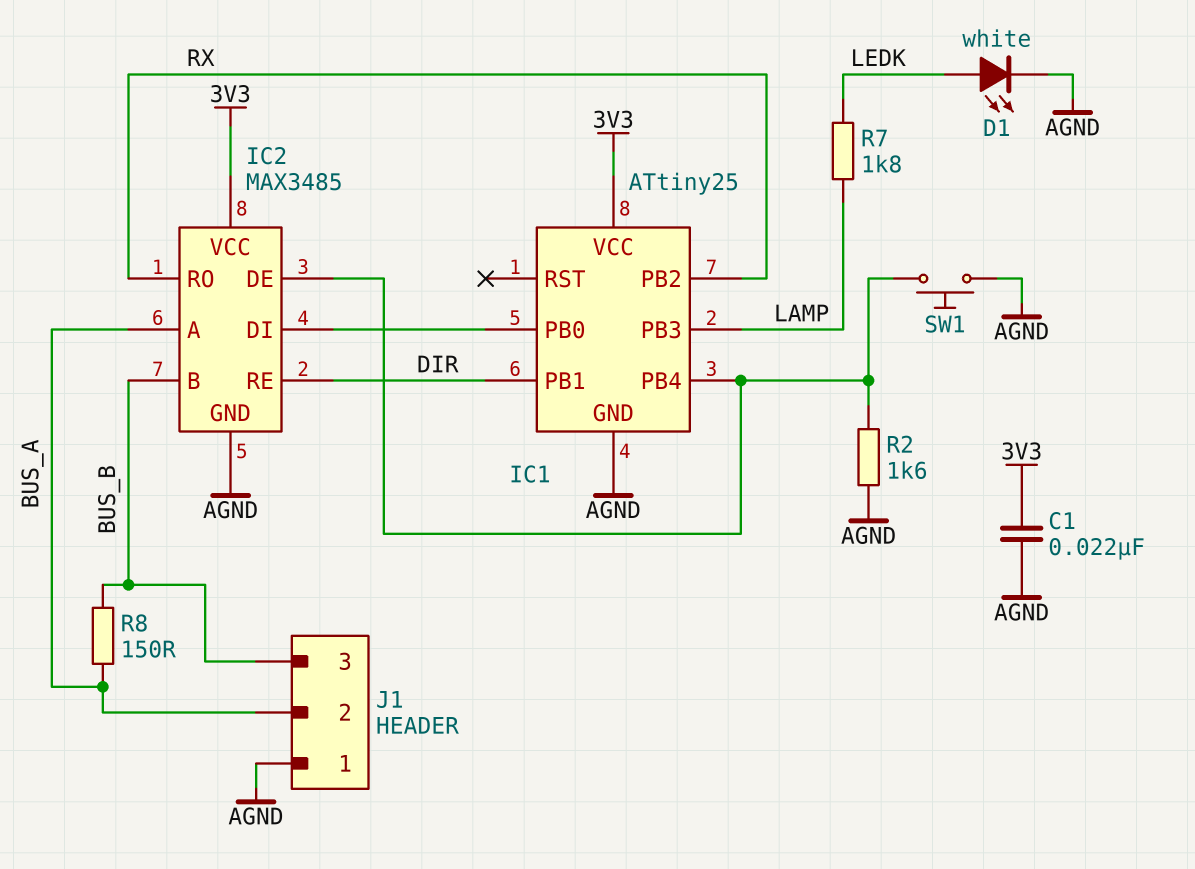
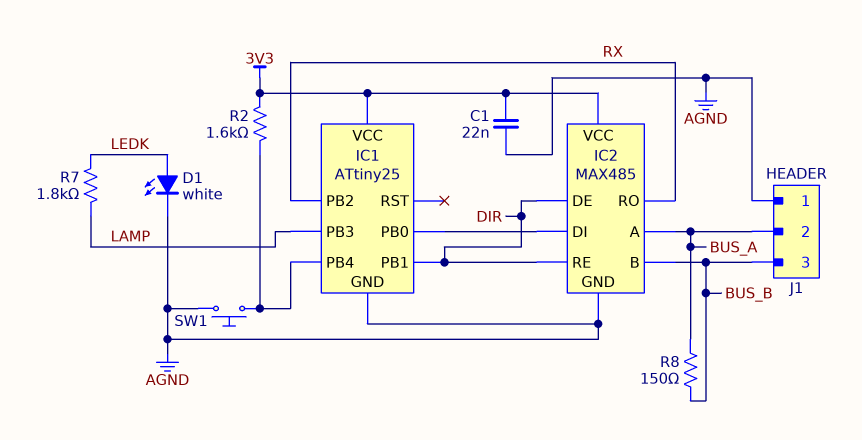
IC2: MAX3485 -> MAX485
IC2 pin DE: IC1/PB4 -> DIR
R2: 1.6k (AGND, IC1/PB4) -> 1.6k (3V3, IC1/PB4)

